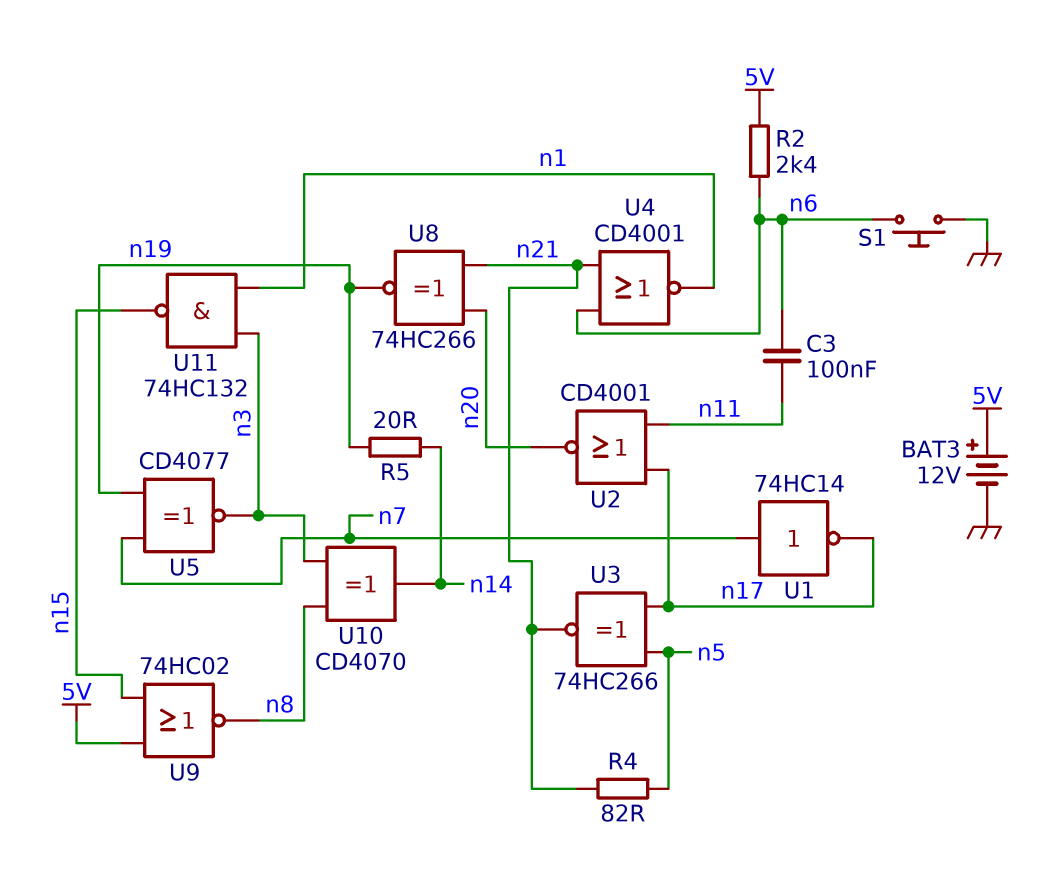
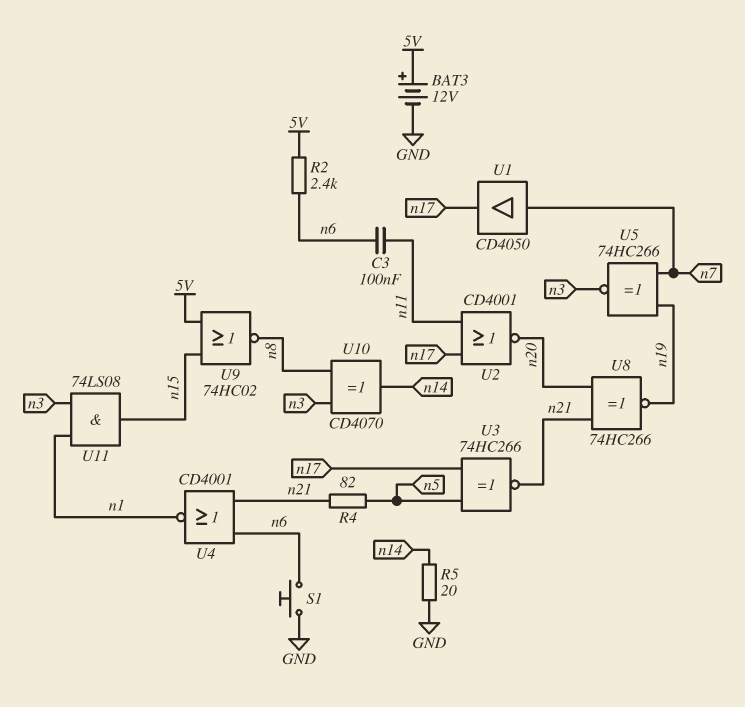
R5: 20 (n14, n19) -> 20 (GND, n14)
U1: NOT 74HC14 (in n7, out n17) -> buffer CD4050 (in n7, out n17)
U5: XNOR CD4077 (in n7, in n19, out n3) -> XNOR 74HC266 (in n7, in n19, out n3)
U11: NAND 74HC132 (in n1, in n3, out n15) -> AND 74LS08 (in n1, in n3, out n15)

